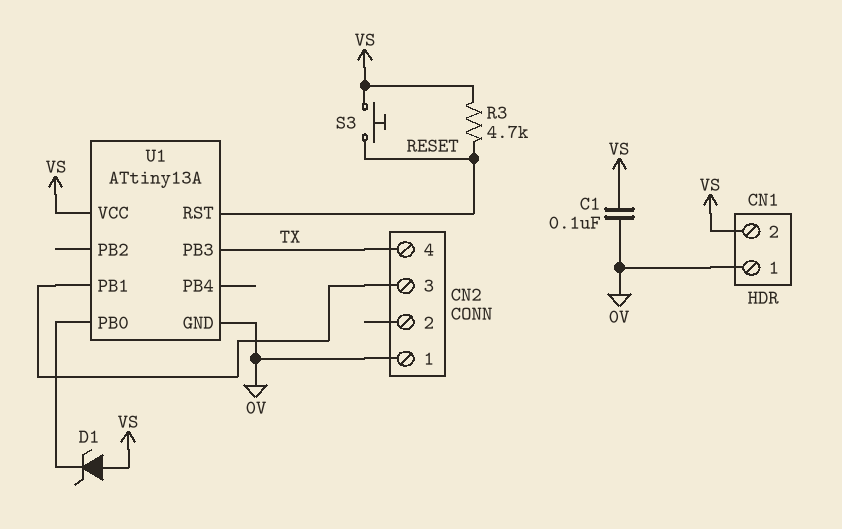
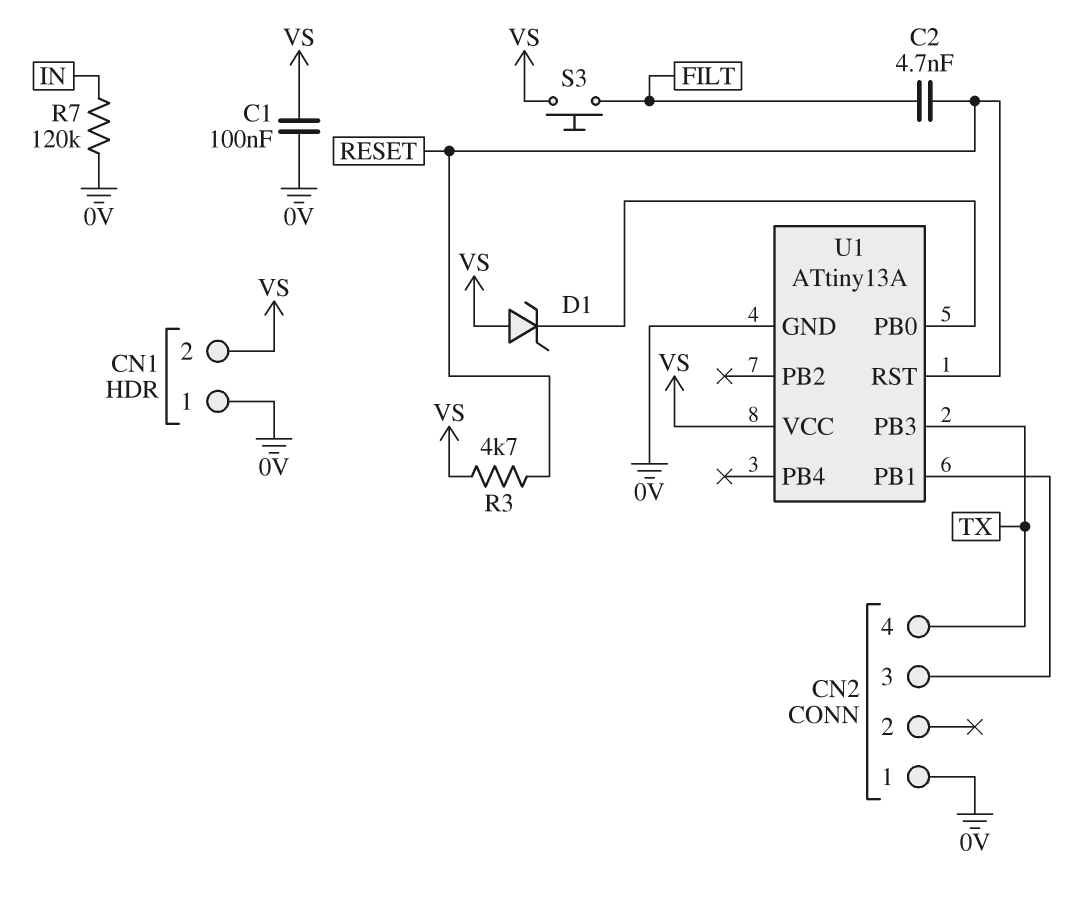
C2: none -> 4.7nF (FILT, RESET)
R7: none -> 120k (0V, IN)
S3: button (RESET, VS) -> button (FILT, VS)

